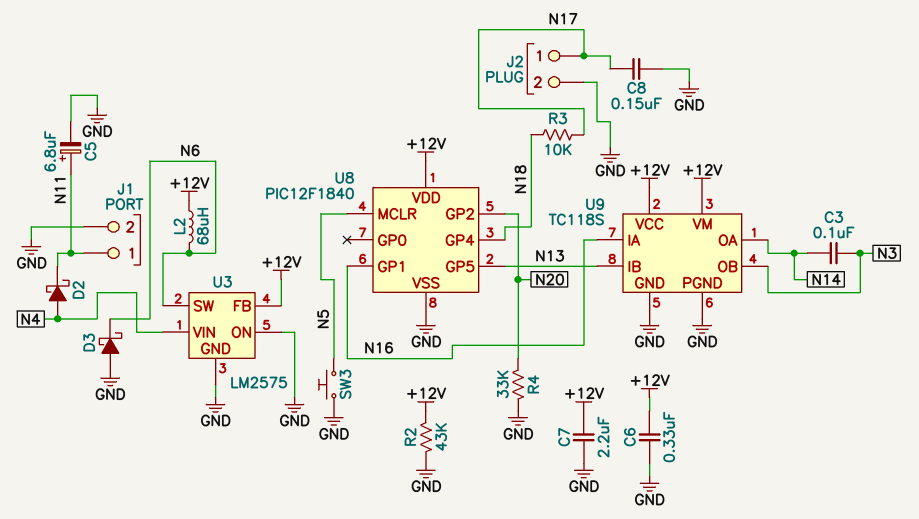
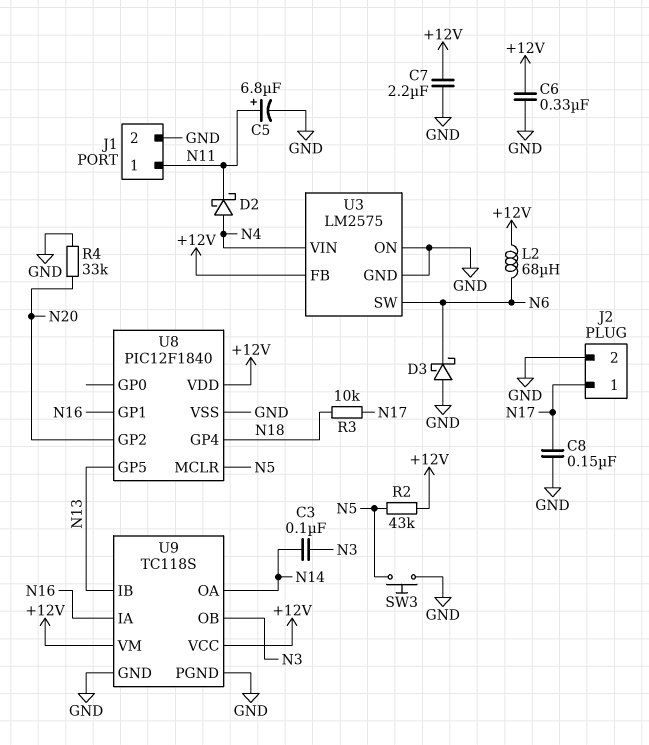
R2: 43k (+12V, GND) -> 43k (+12V, N5)

